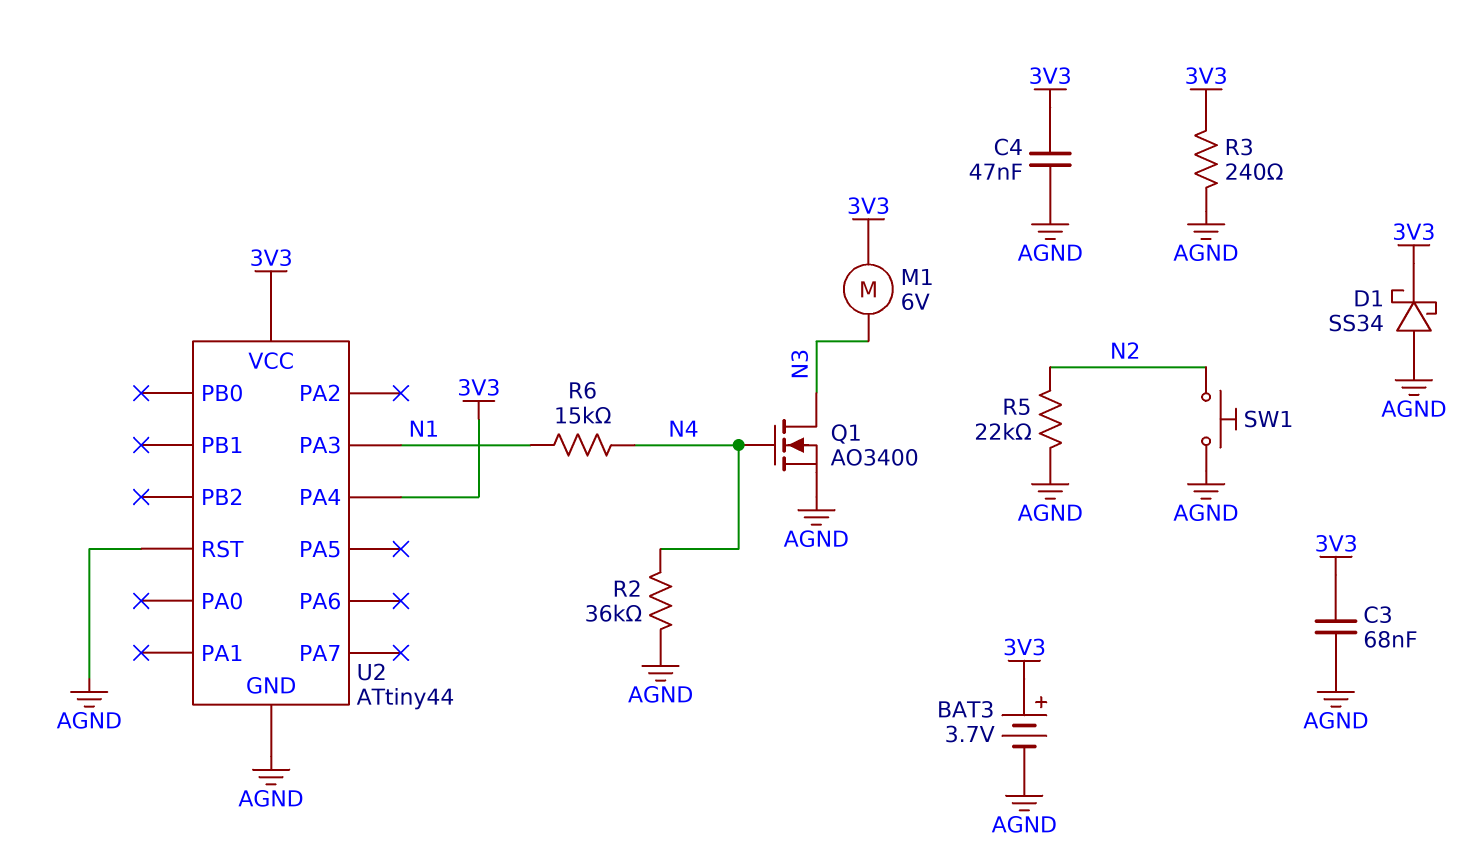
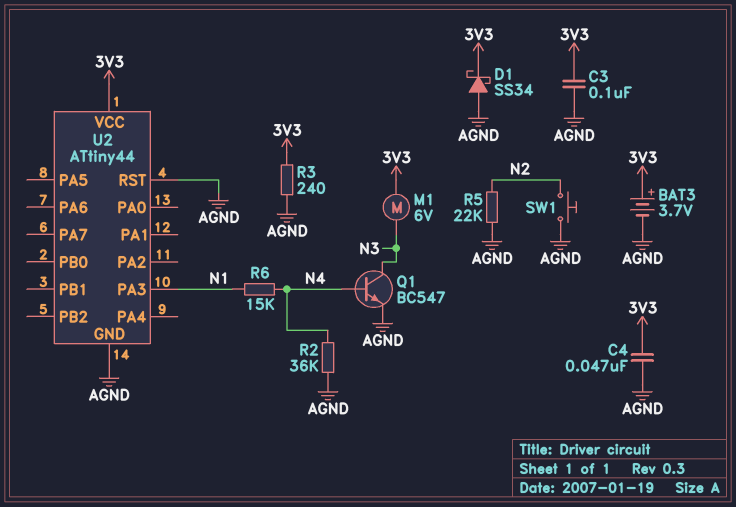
C3: 68nF (3V3, AGND) -> 100nF (3V3, AGND)
Q1: NMOS AO3400 (G N4, D N3, S AGND) -> NPN BC547 (B N4, C N3, E AGND)
U2 pin PA4: 3V3 -> none

